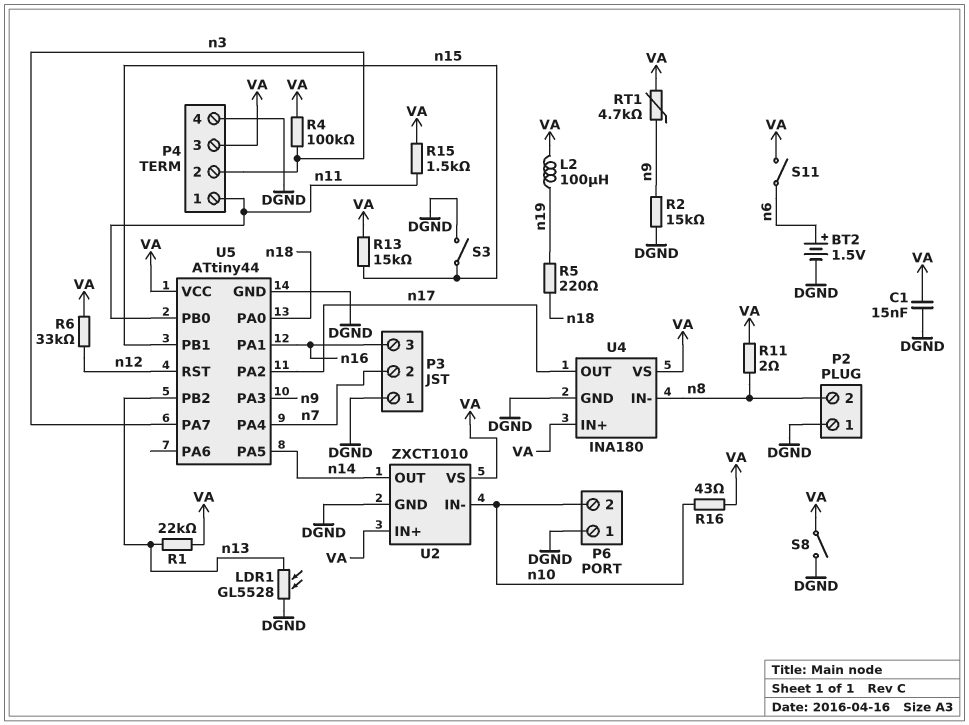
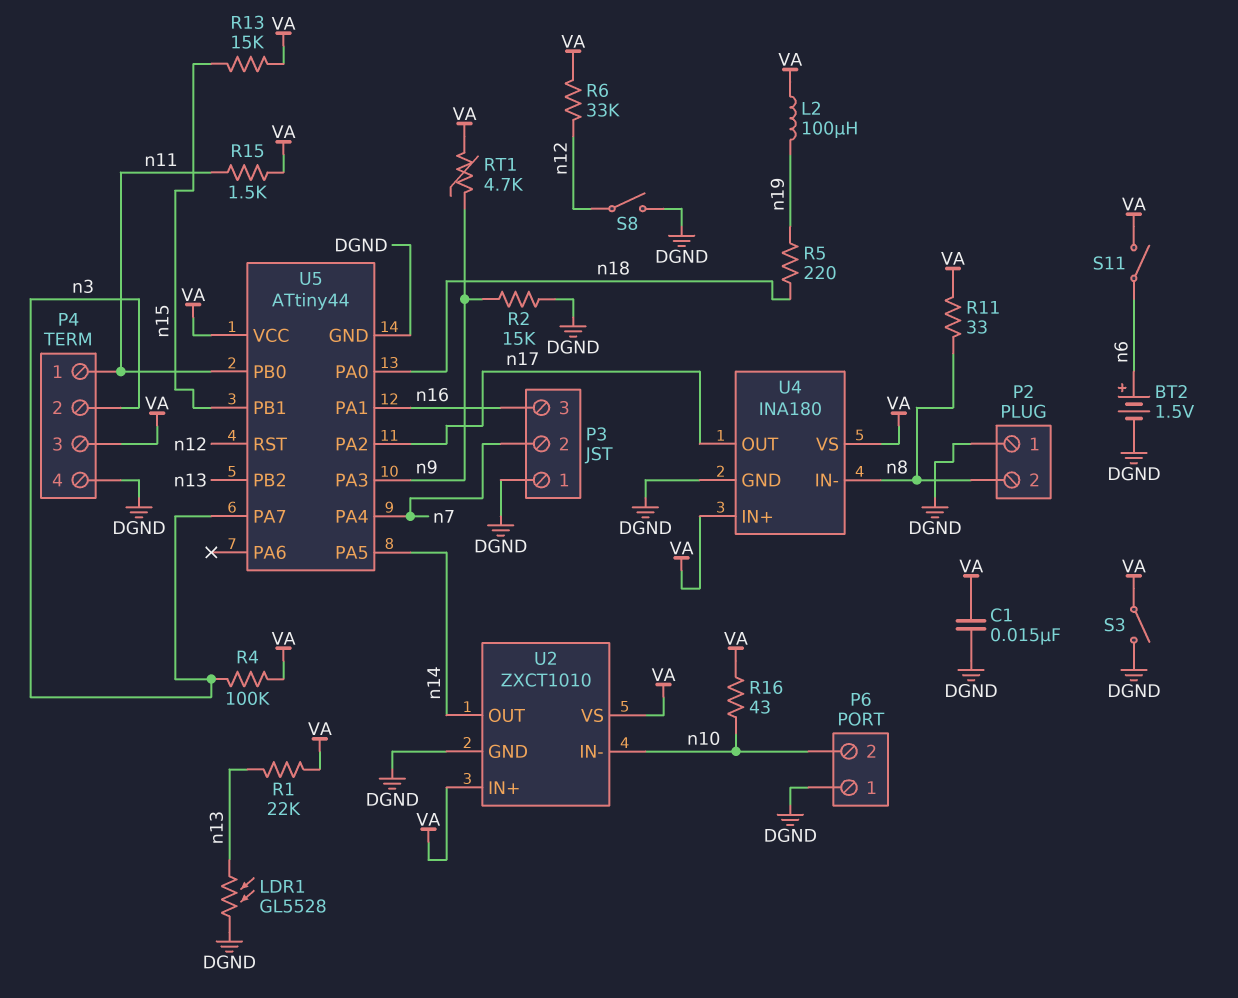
R11: 2 (VA, n8) -> 33 (VA, n8)
S3: switch (DGND, n15) -> switch (DGND, VA)
S8: switch (DGND, VA) -> switch (DGND, n12)

